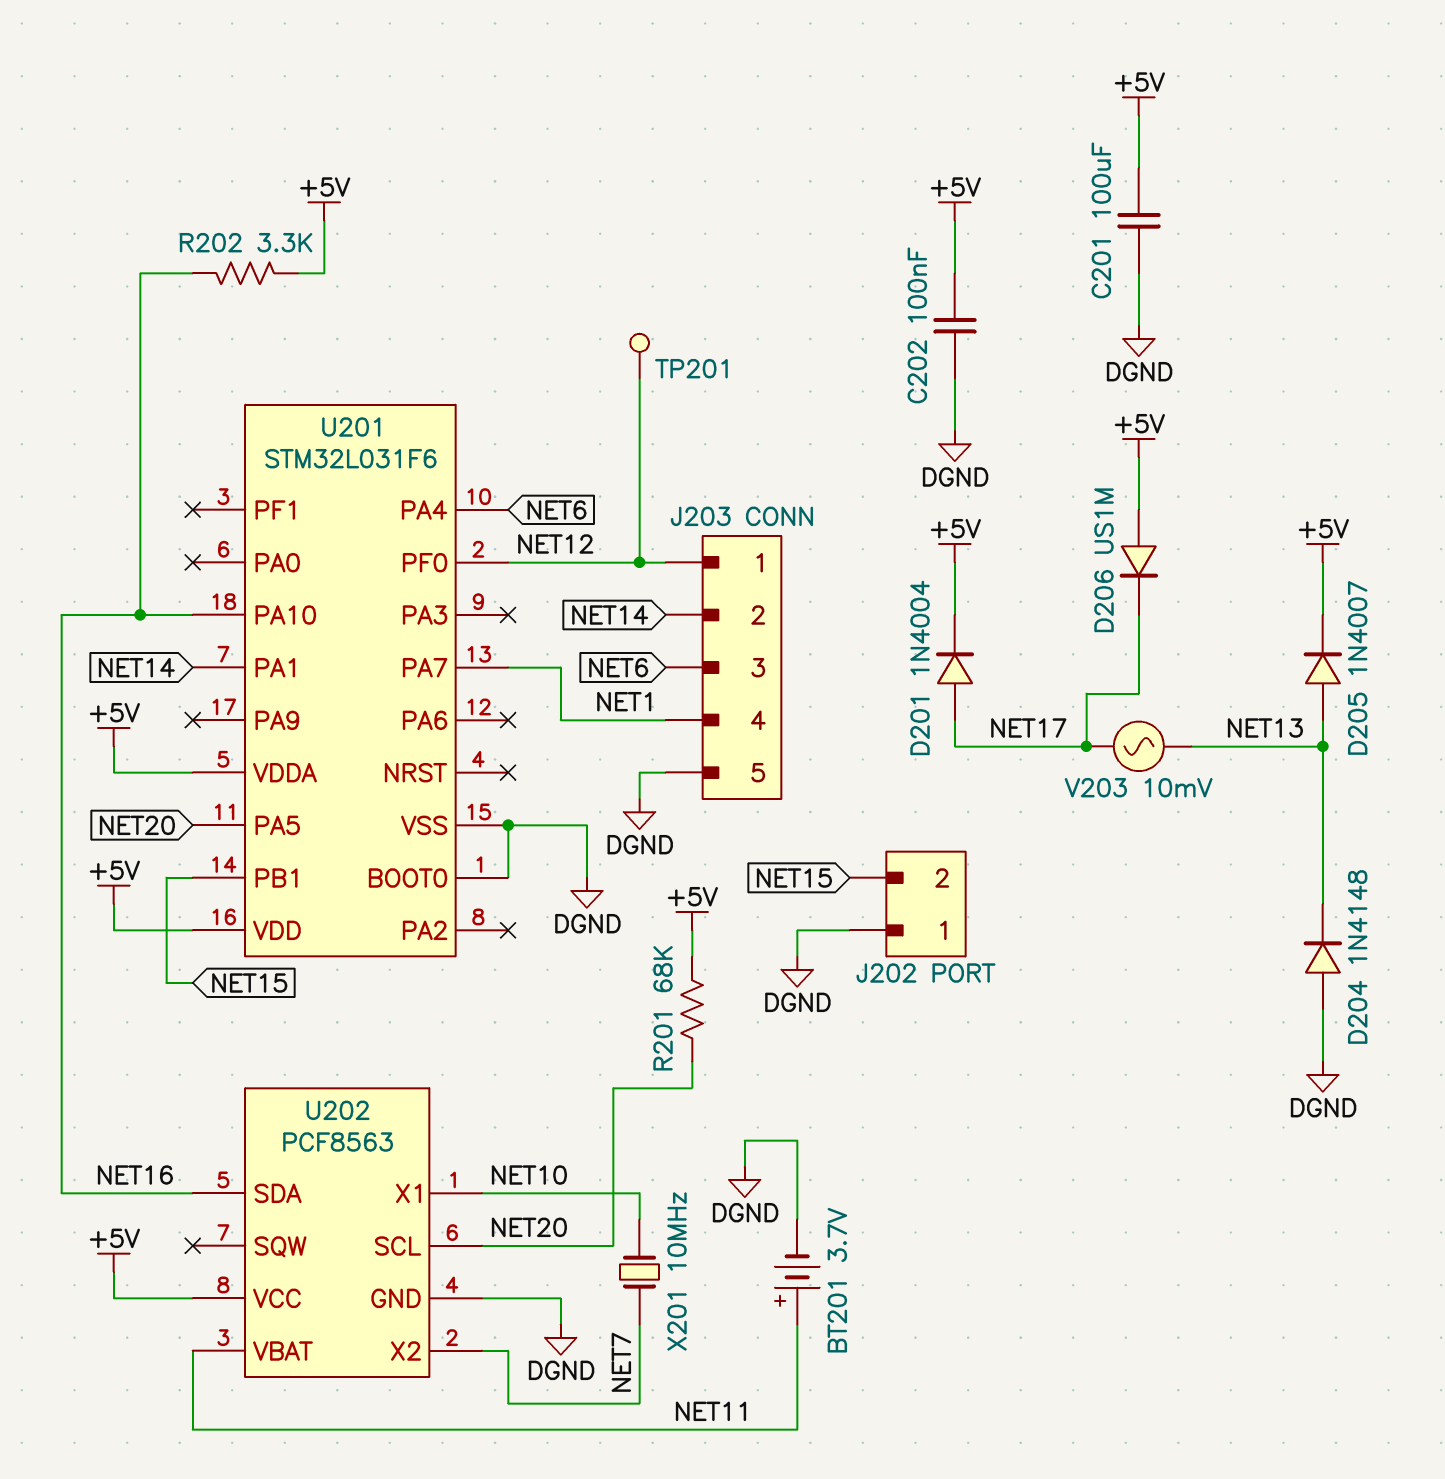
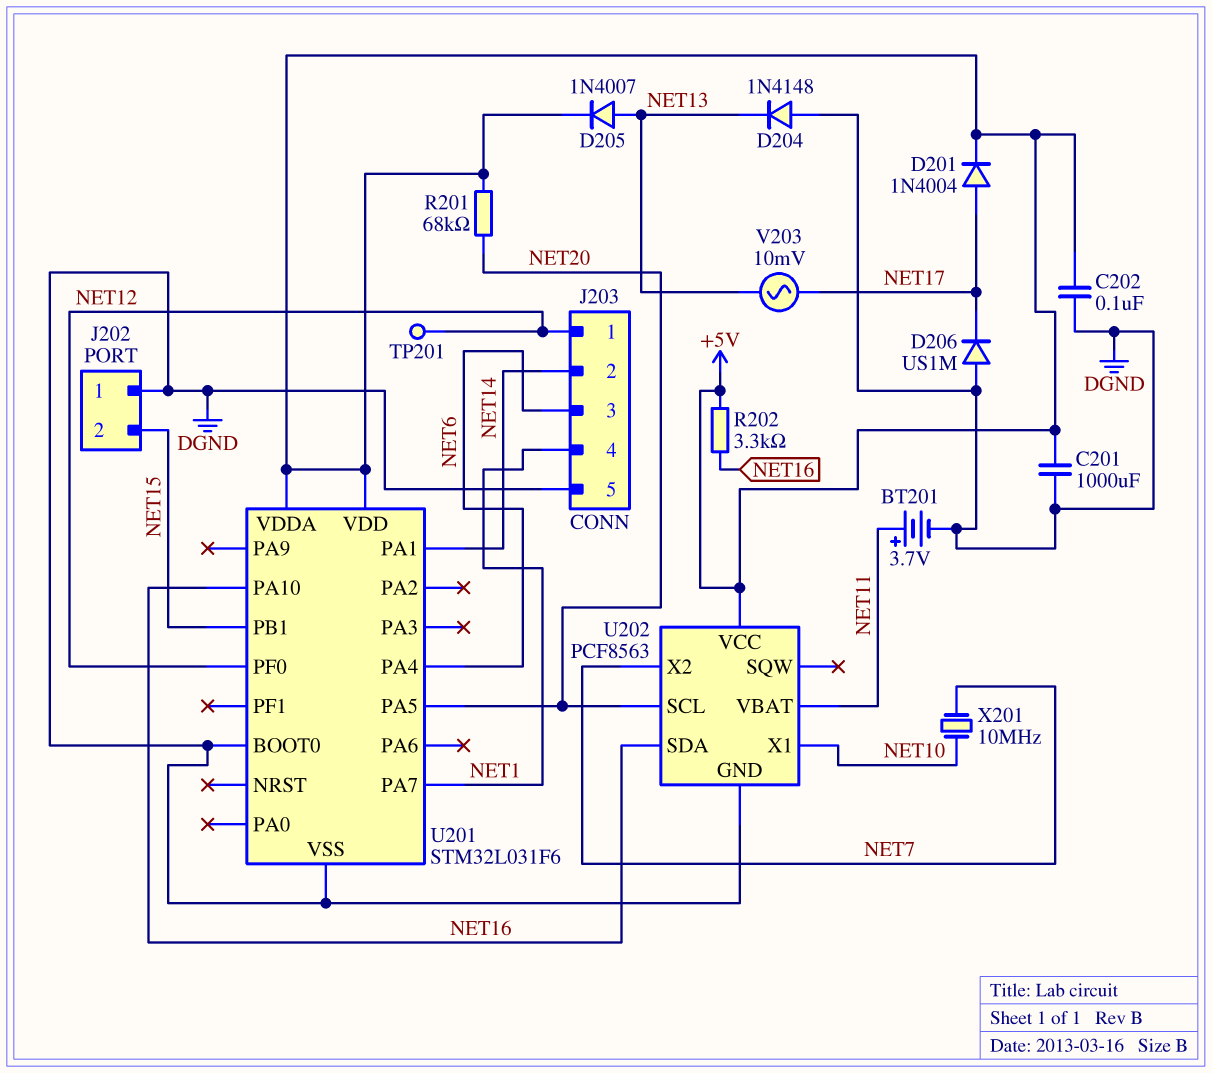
C201: 100uF (+5V, DGND) -> 1000uF (+5V, DGND)
D206: diode US1M (A +5V, K NET17) -> diode US1M (A DGND, K NET17)

